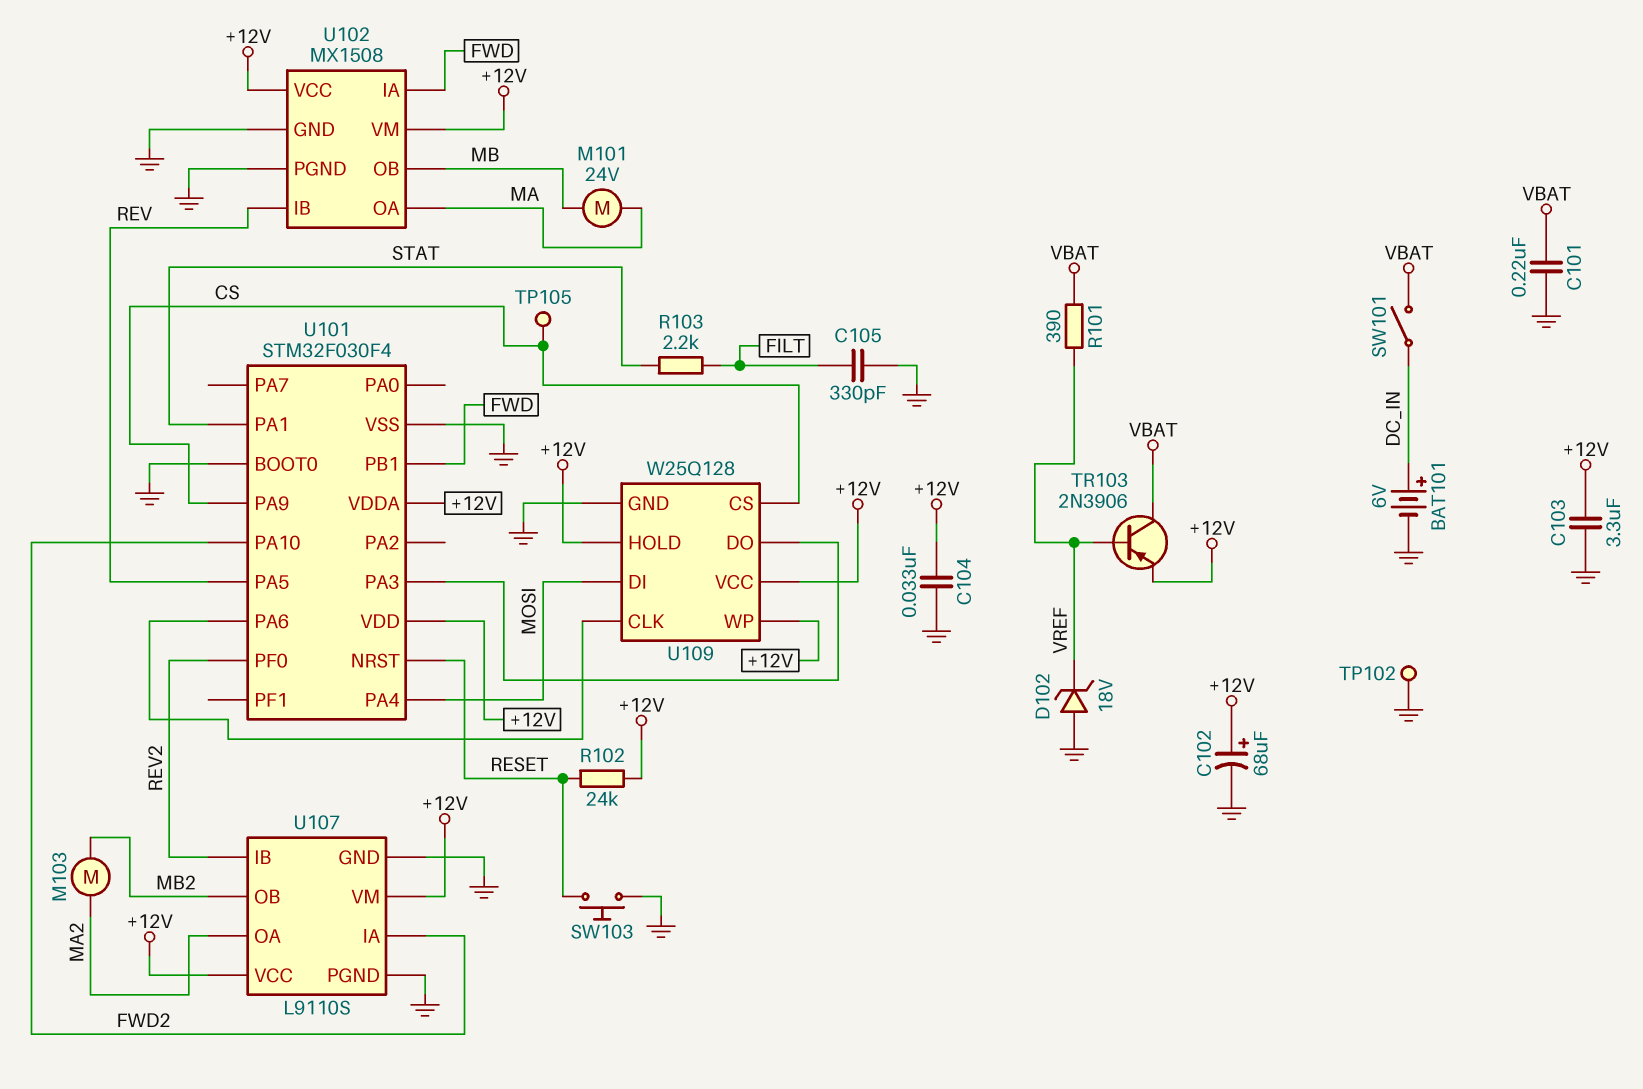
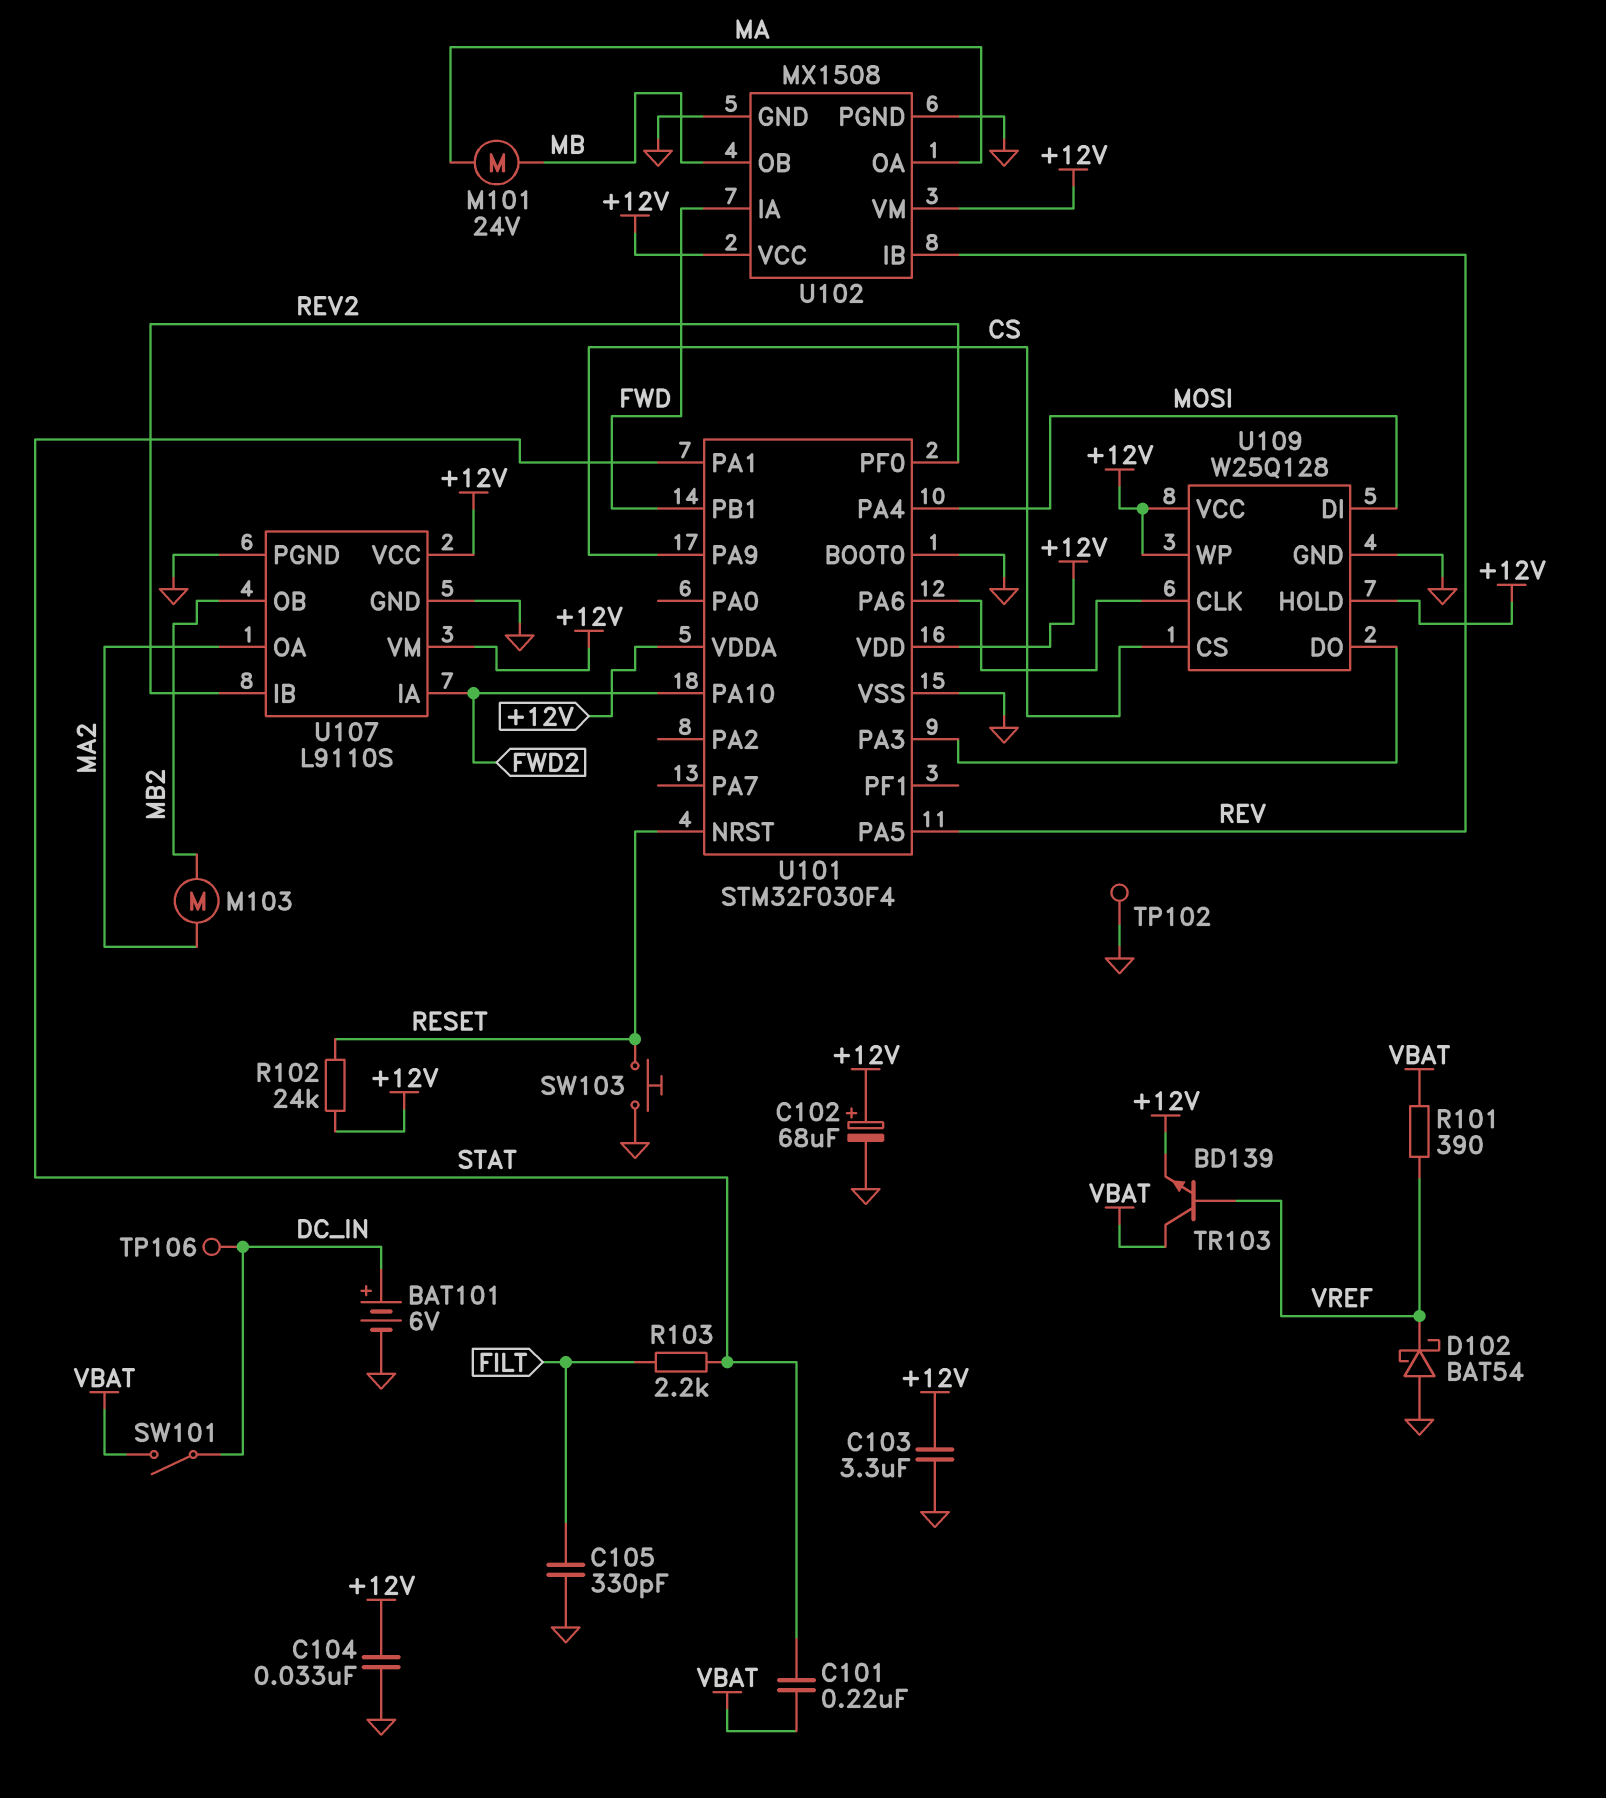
C101: 220nF (GND, VBAT) -> 220nF (STAT, VBAT)
D102: zener 18V (A GND, K VREF) -> schottky BAT54 (A GND, K VREF)
TP105: test point (CS) -> none
TP106: none -> test point (DC_IN)
TR103: PNP 2N3906 (B VREF, C VBAT, E +12V) -> NPN BD139 (B VREF, C VBAT, E +12V)

